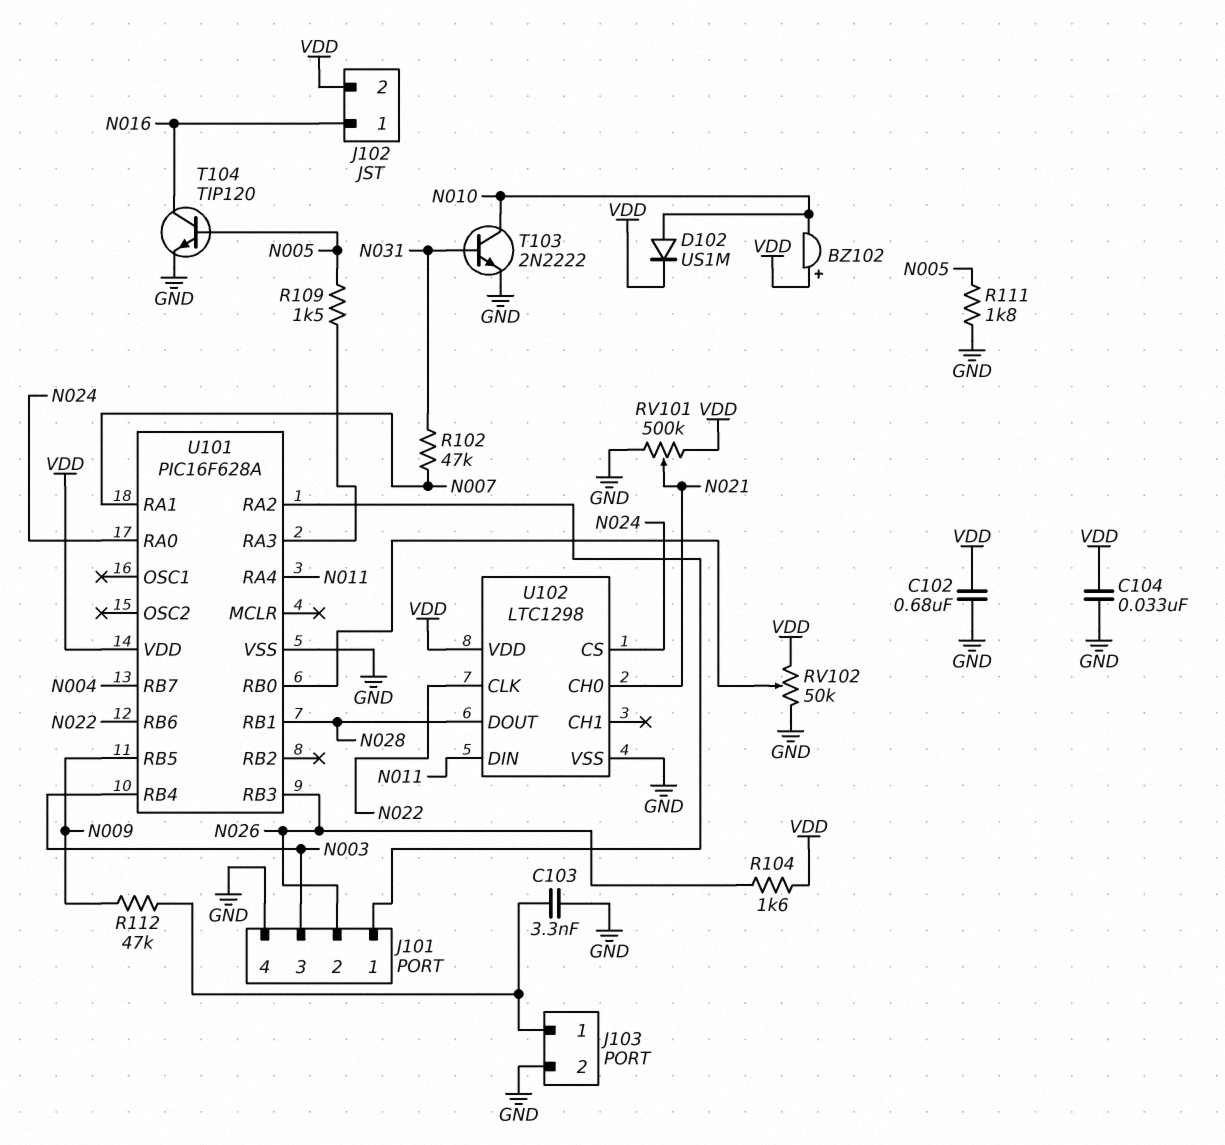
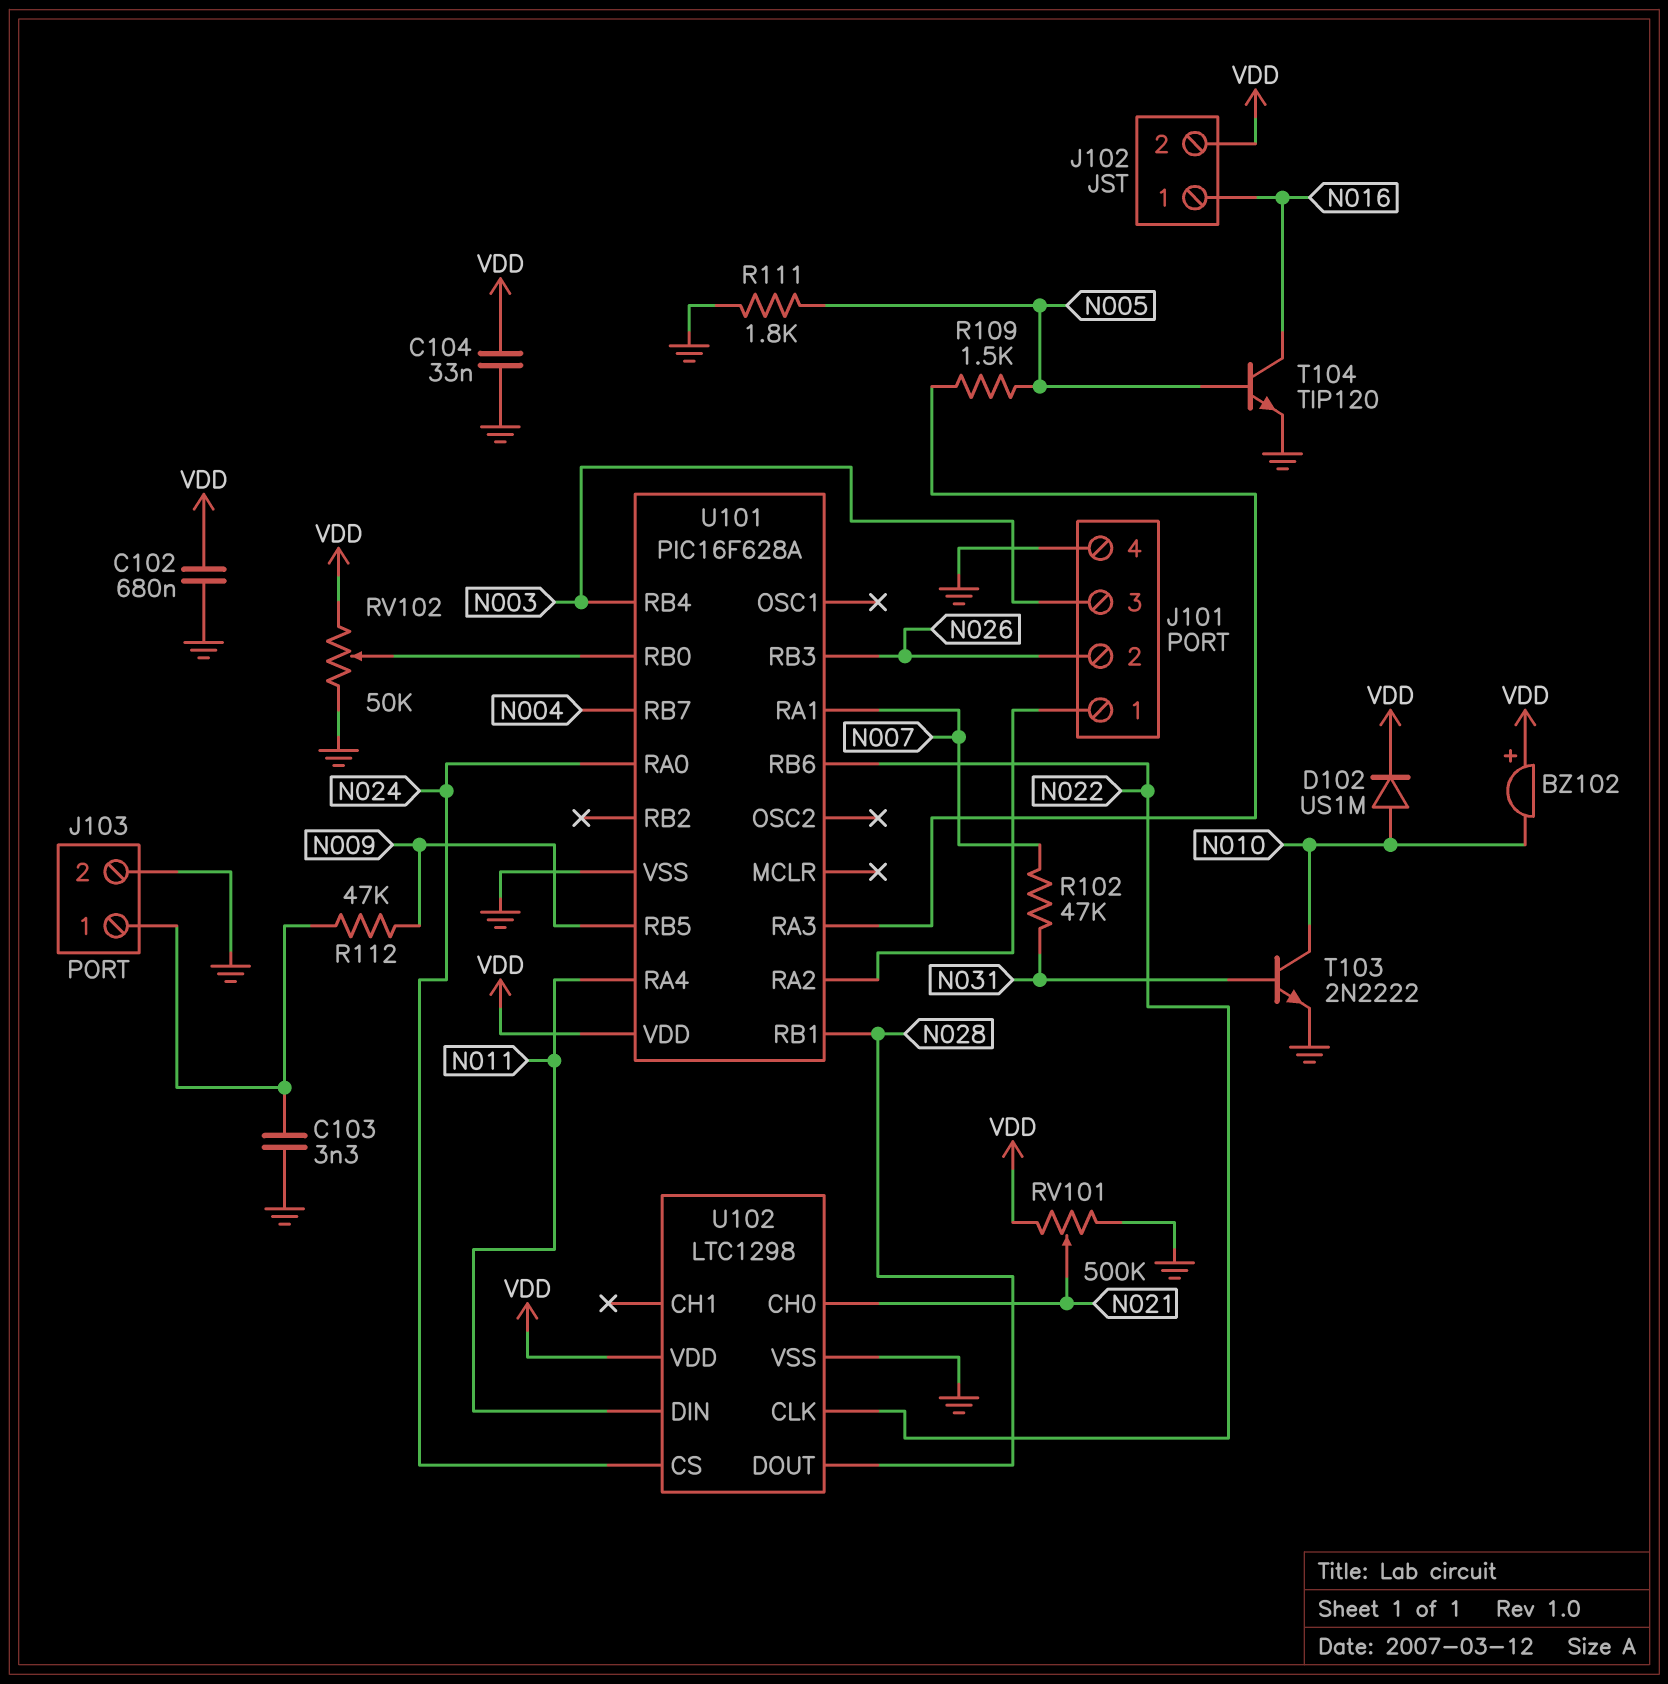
R104: 1.6k (N026, VDD) -> none

